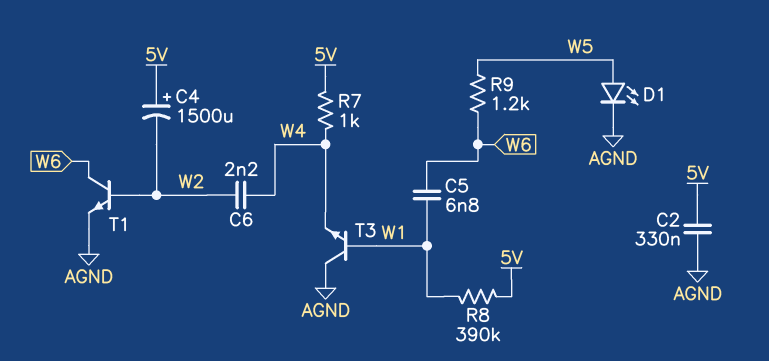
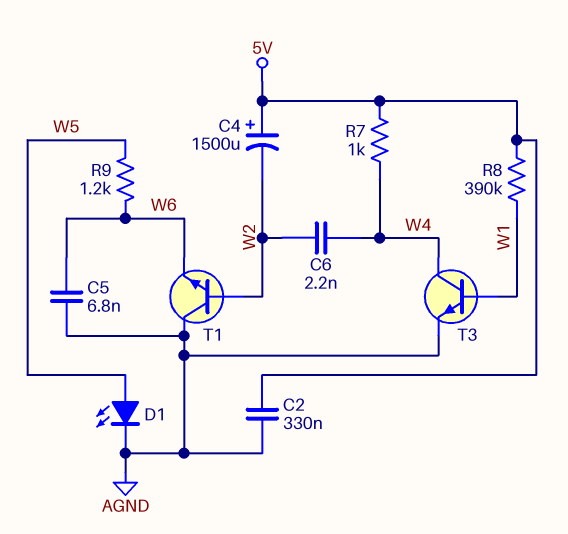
C5: 6.8nF (W1, W6) -> 6.8nF (AGND, W6)
T1: NPN (B W2, C W6, E AGND) -> NPN (B W2, C AGND, E W6)
T3: NPN (B W1, C AGND, E W4) -> NPN (B W1, C W4, E AGND)

